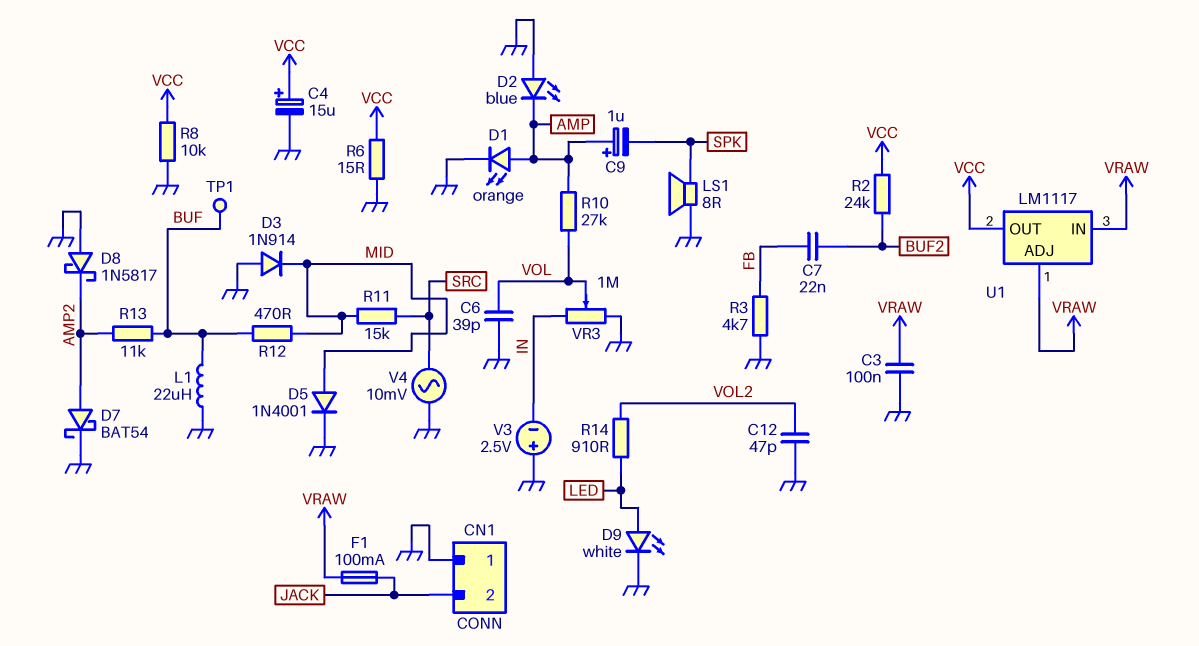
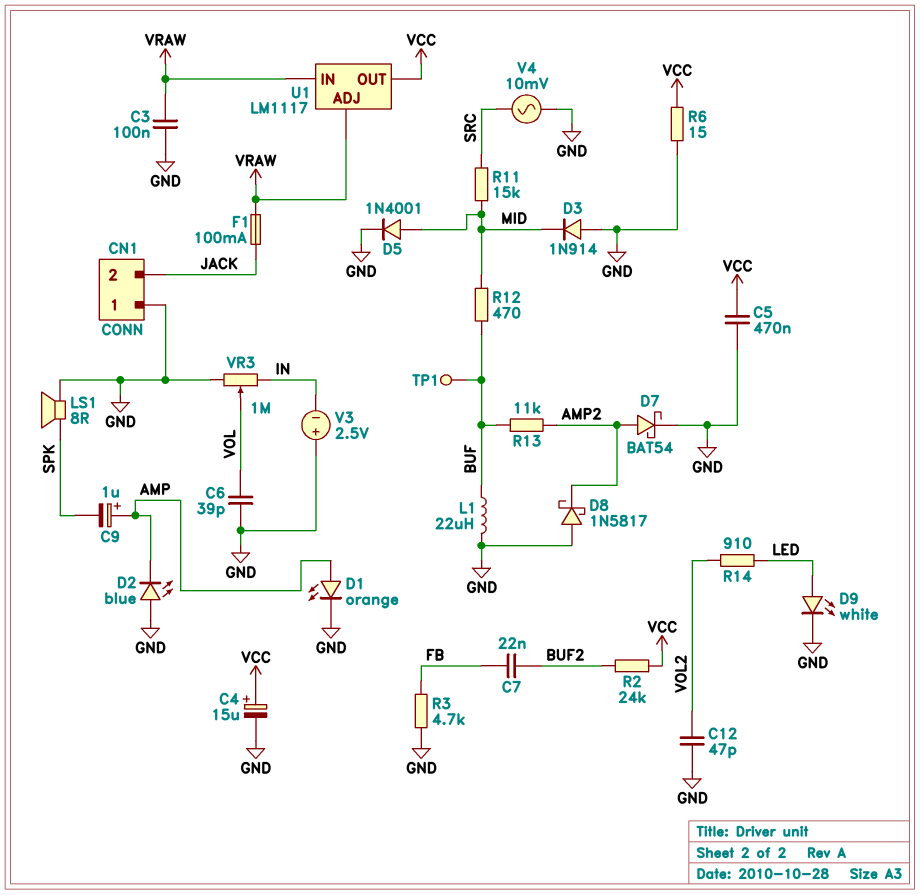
C5: none -> 470nF (GND, VCC)
R8: 10k (GND, VCC) -> none
R10: 27k (AMP, VOL) -> none

